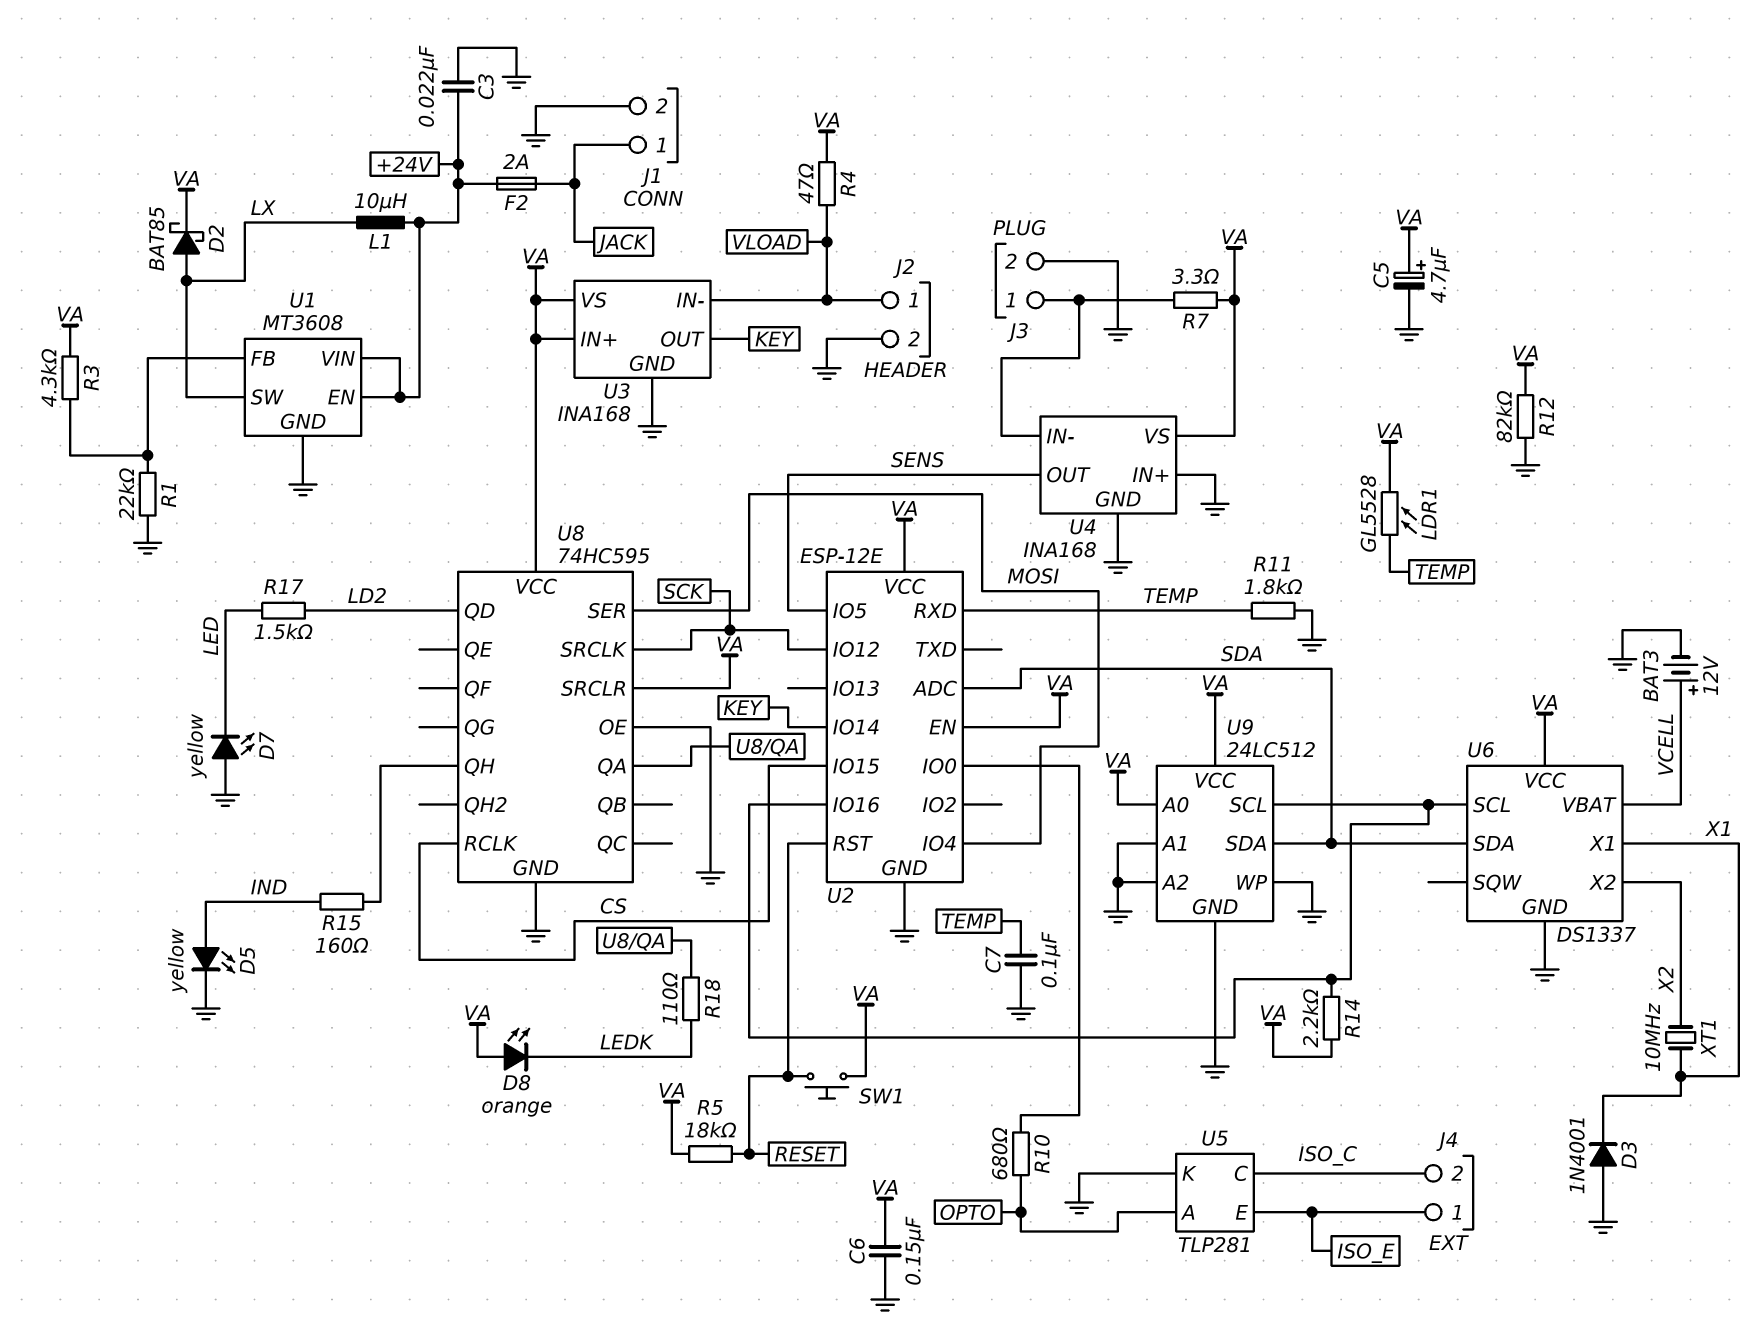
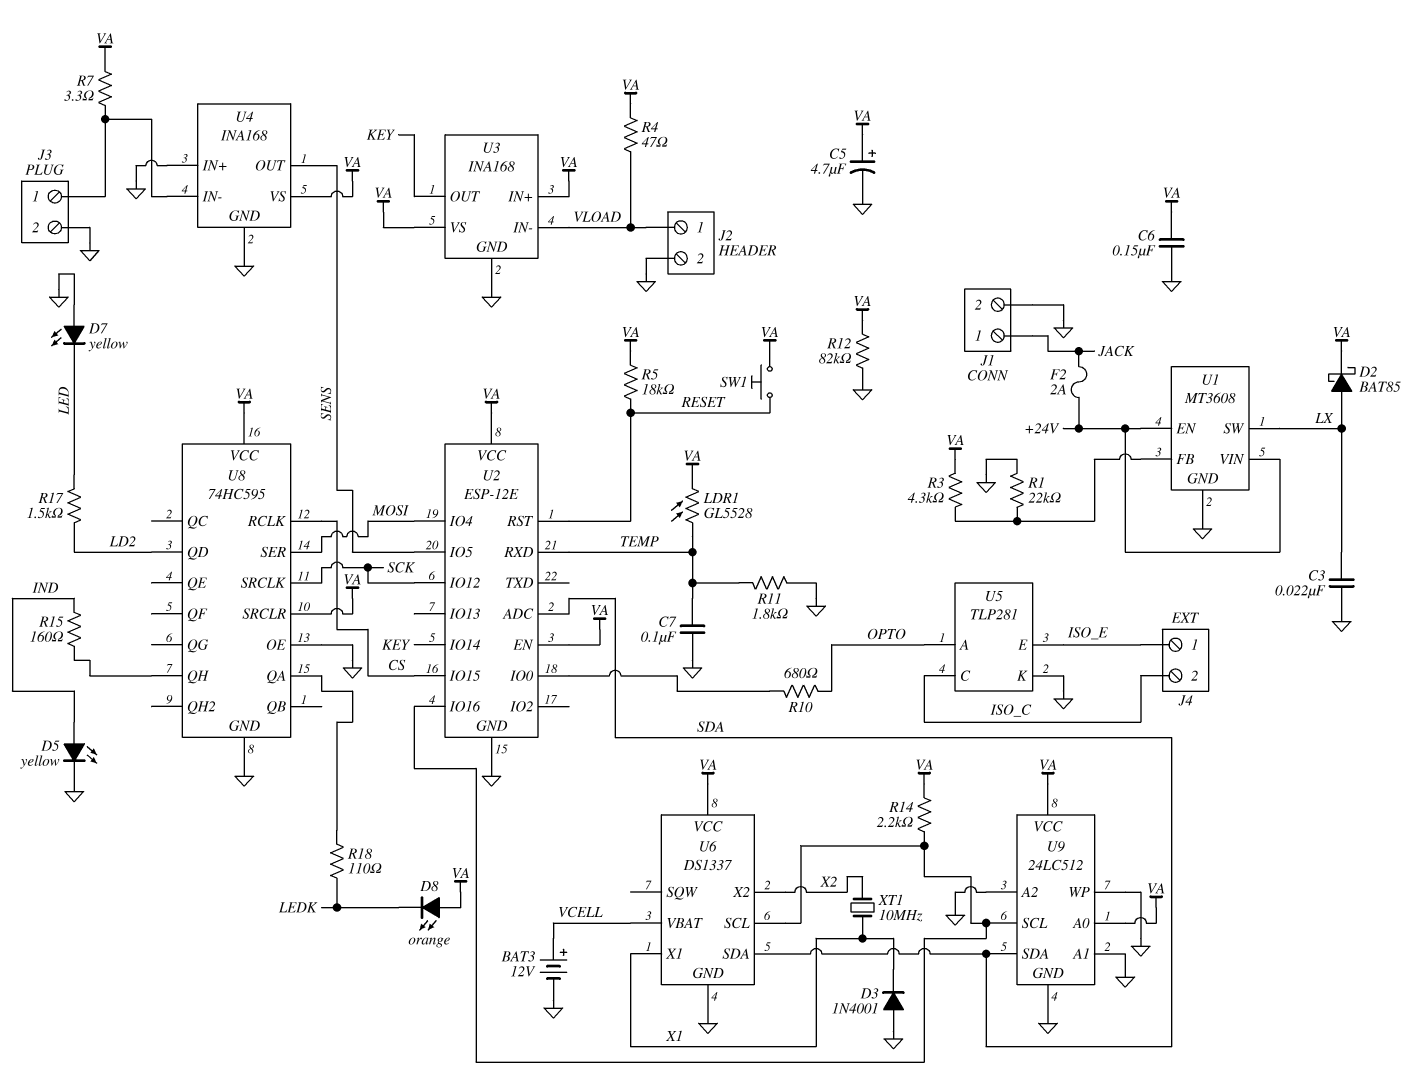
C3: 22nF (+24V, GND) -> 22nF (GND, LX)
L1: 10uH (+24V, LX) -> none

